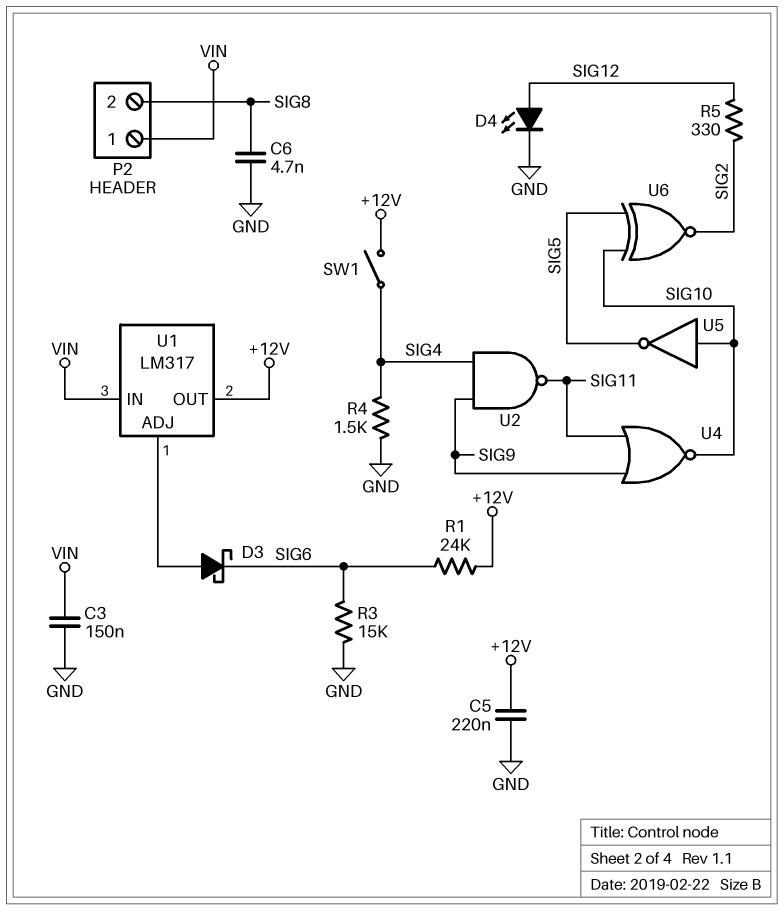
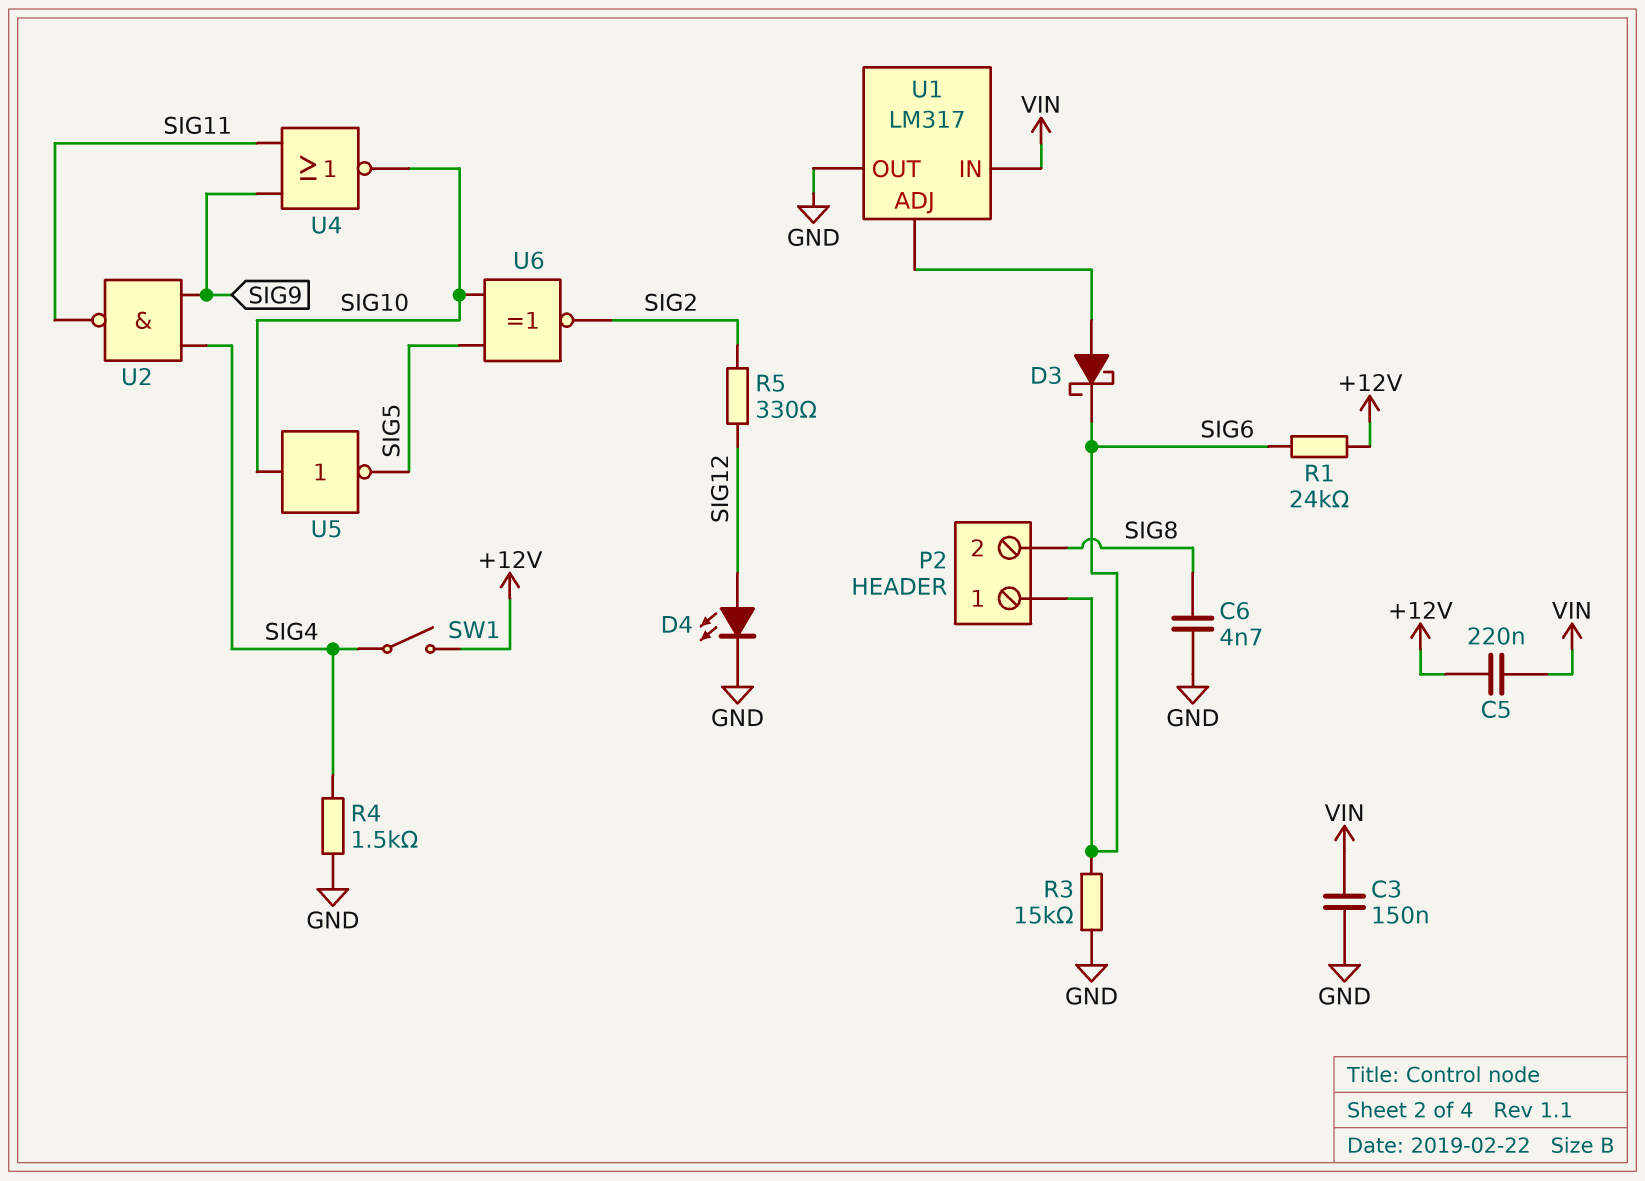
C5: 220nF (+12V, GND) -> 220nF (+12V, VIN)
P2 pin 1: VIN -> SIG6
U1 pin OUT: +12V -> GND

